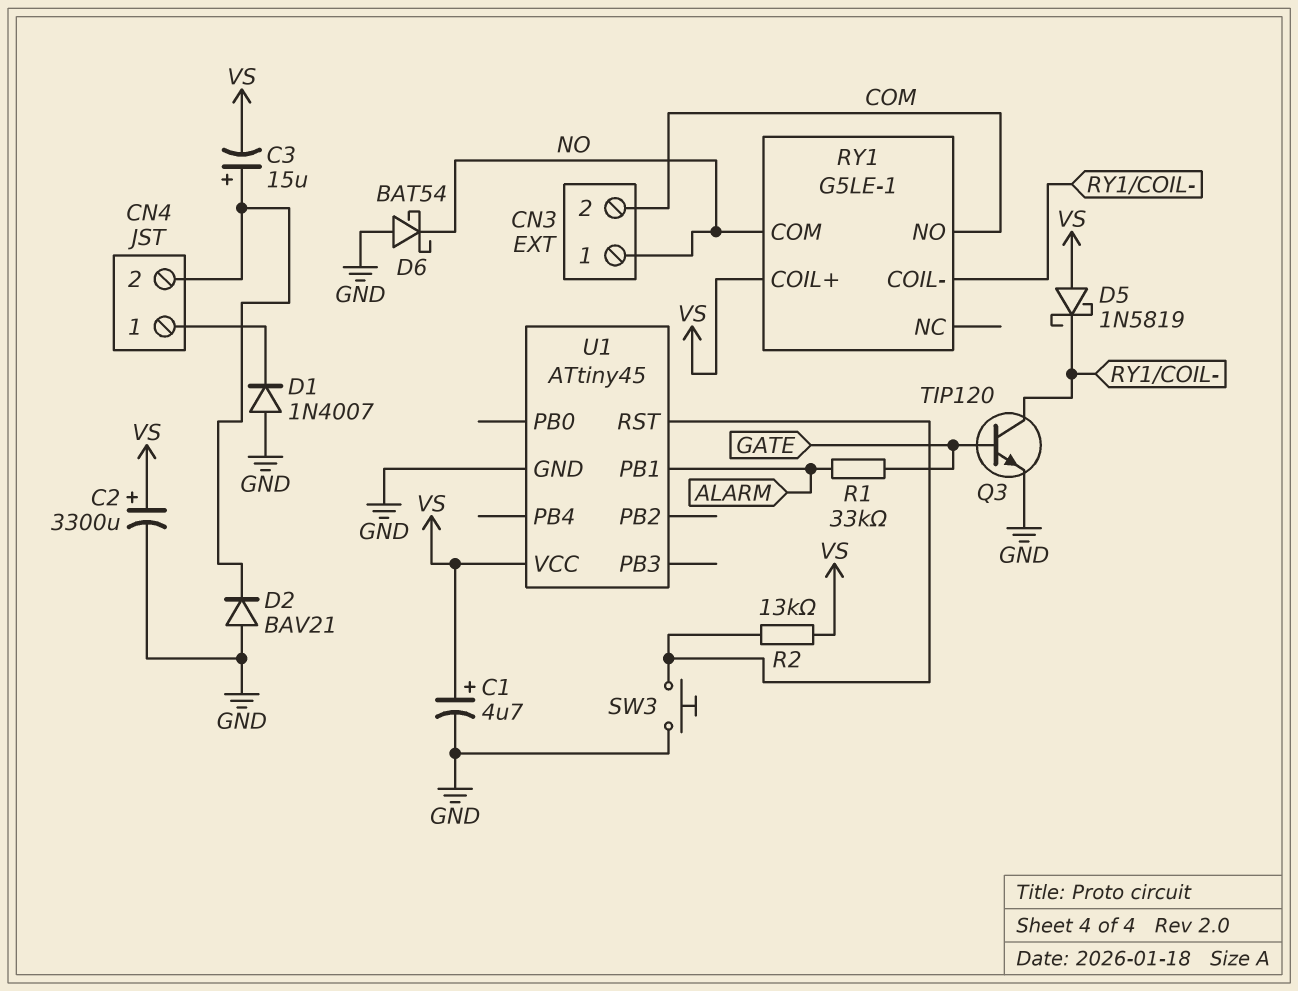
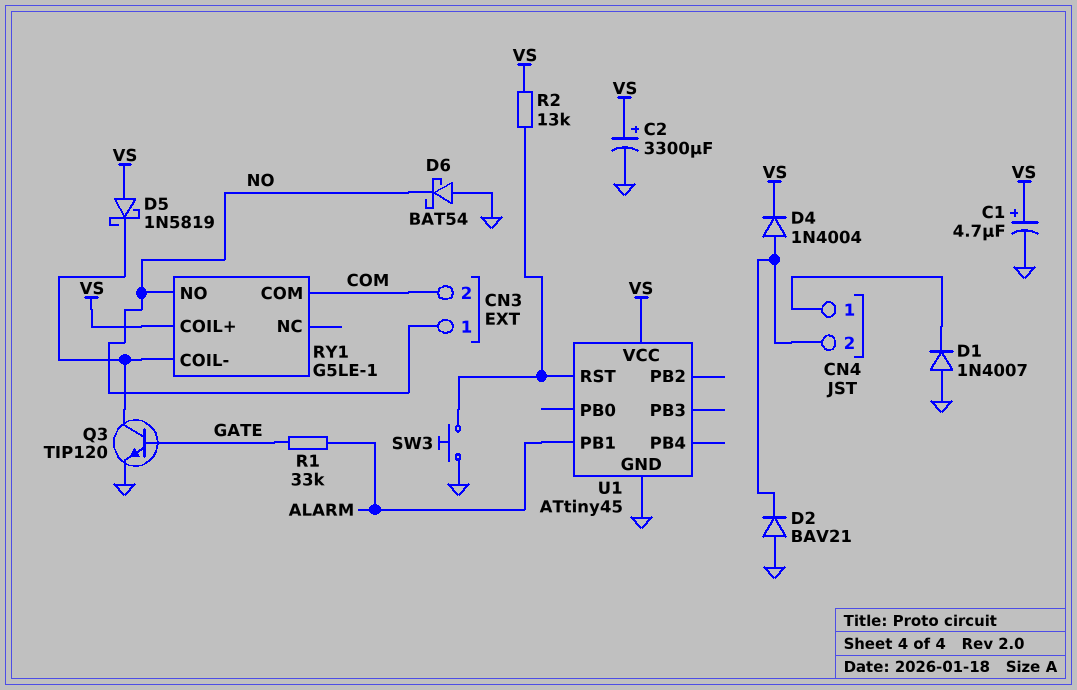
C3: 15uF (plus CN4/2, minus VS) -> none
D4: none -> diode 1N4004 (A CN4/2, K VS)
RY1 pin COM: NO -> COM
RY1 pin NO: COM -> NO

